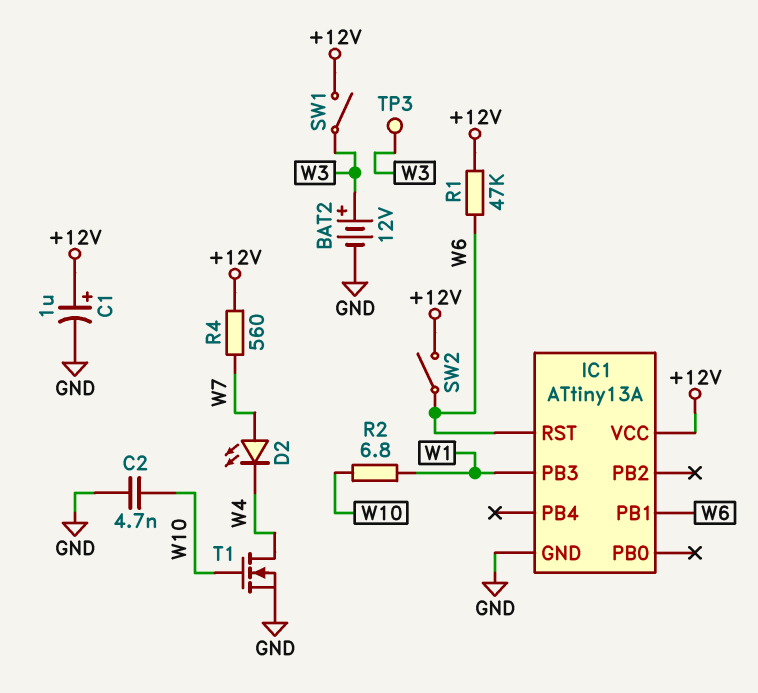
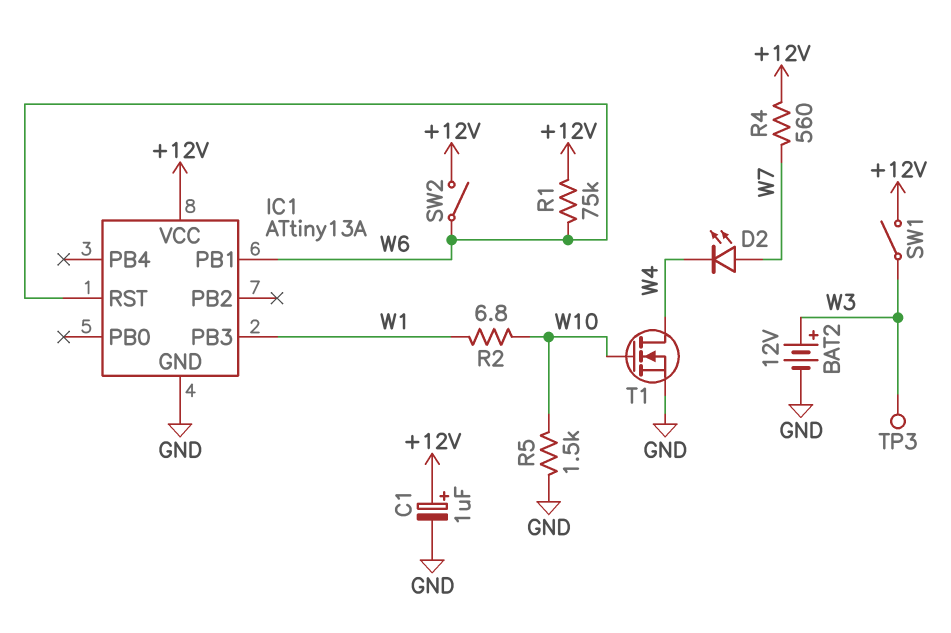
C2: 4.7nF (GND, W10) -> none
R1: 47k (+12V, W6) -> 75k (+12V, W6)
R5: none -> 1.5k (GND, W10)

